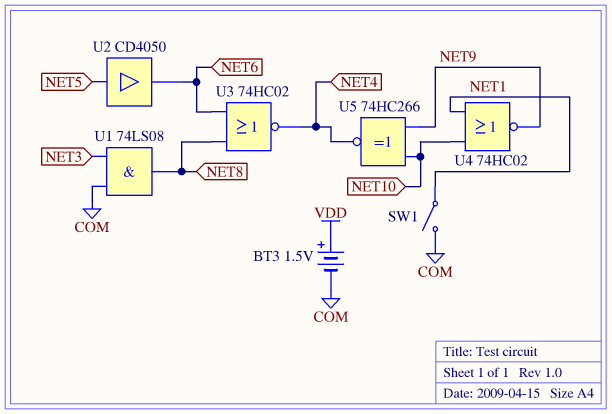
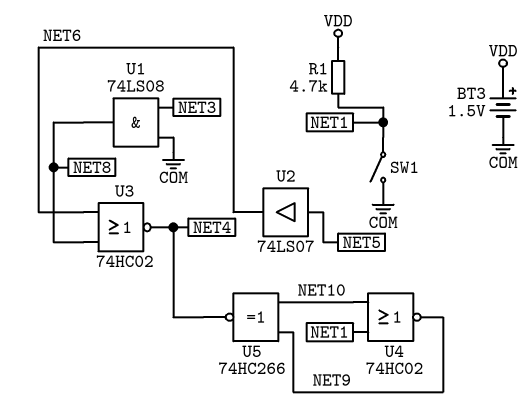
R1: none -> 4.7k (NET1, VDD)
U2: buffer CD4050 (in NET5, out NET6) -> buffer 74LS07 (in NET5, out NET6)

